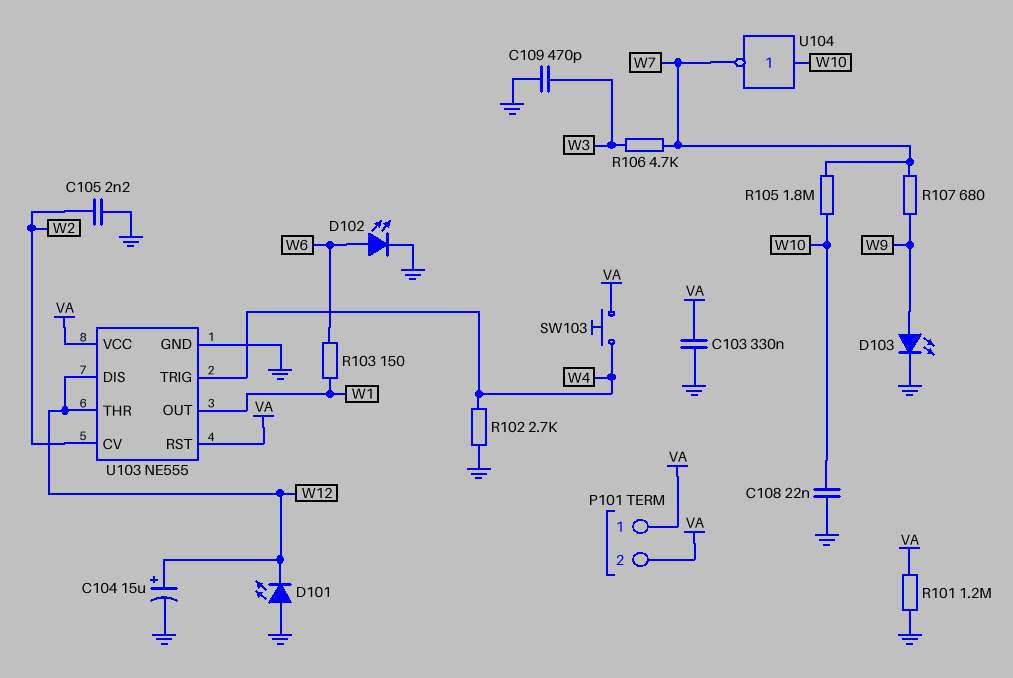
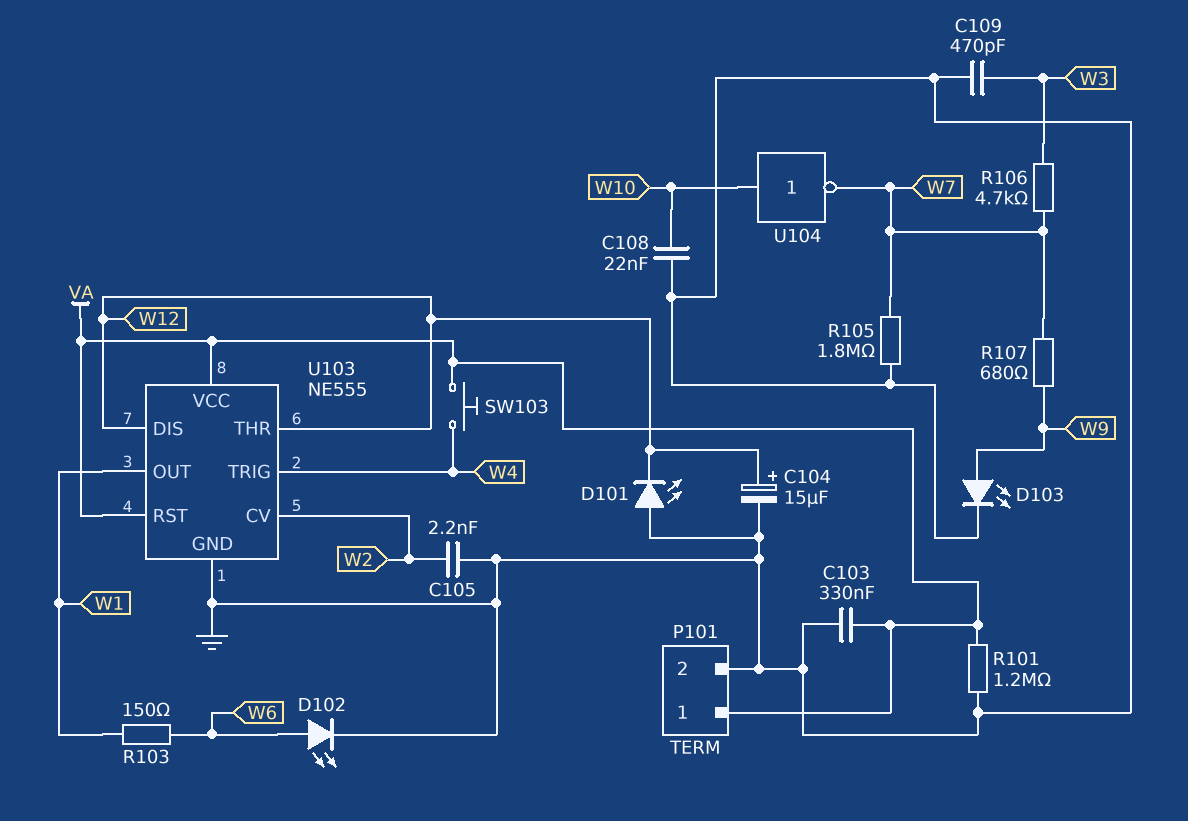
P101 pin 2: VA -> GND
R102: 2.7k (GND, W4) -> none
R105: 1.8M (W7, W10) -> 1.8M (GND, W7)

